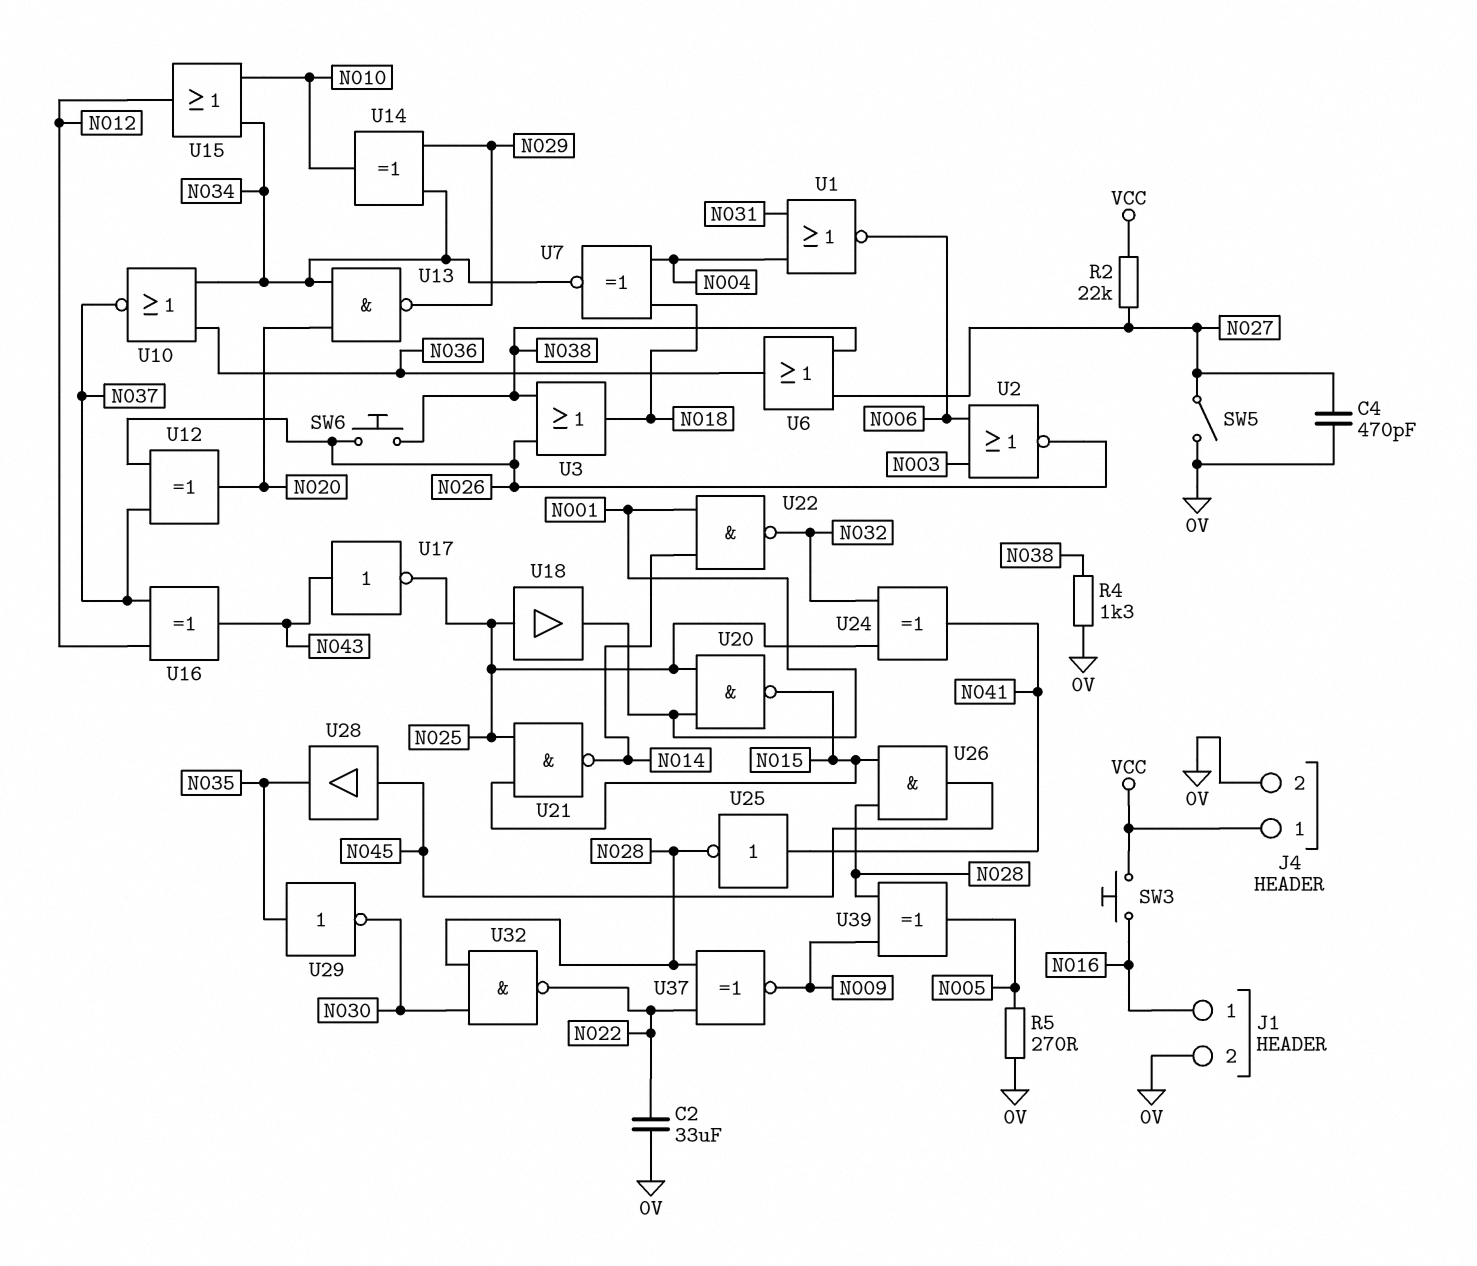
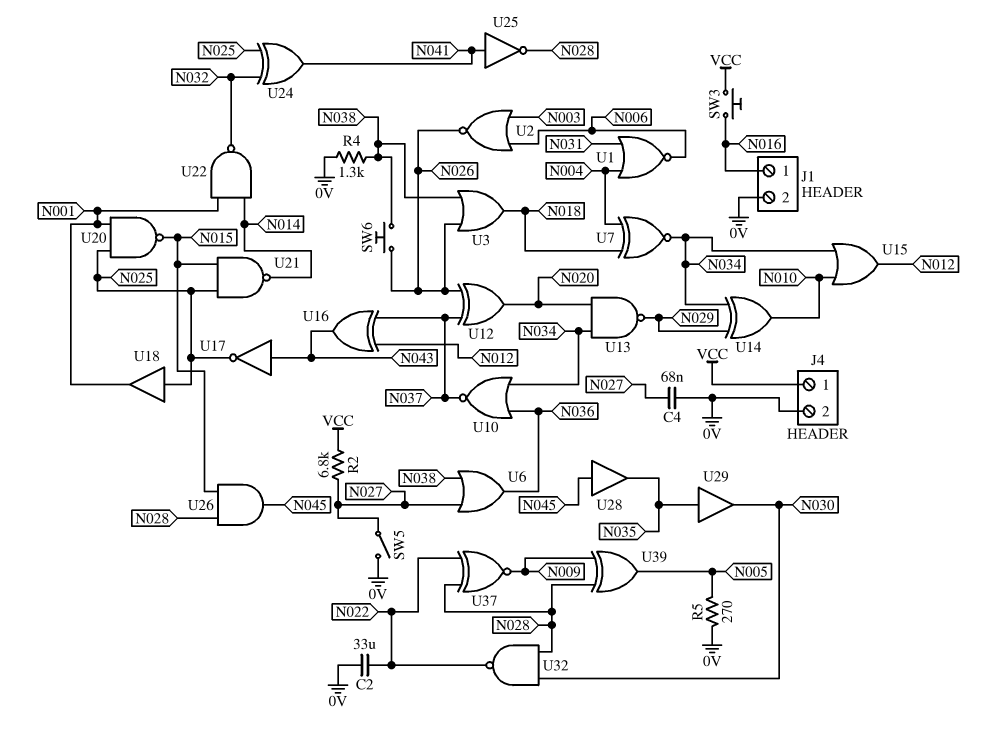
C4: 470pF (0V, N027) -> 68nF (0V, N027)
R2: 22k (N027, VCC) -> 6.8k (N027, VCC)
U29: NOT (in N035, out N030) -> buffer (in N035, out N030)

